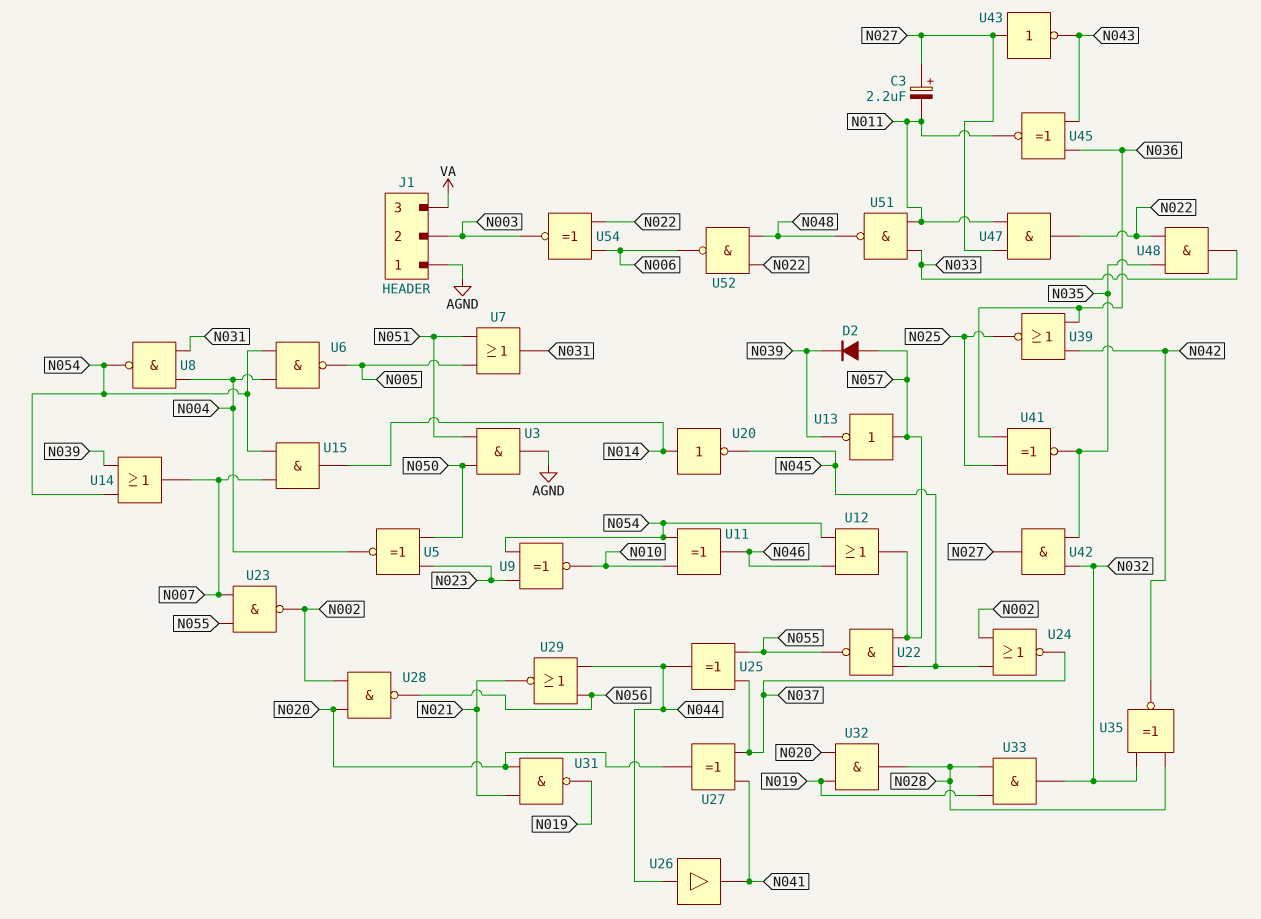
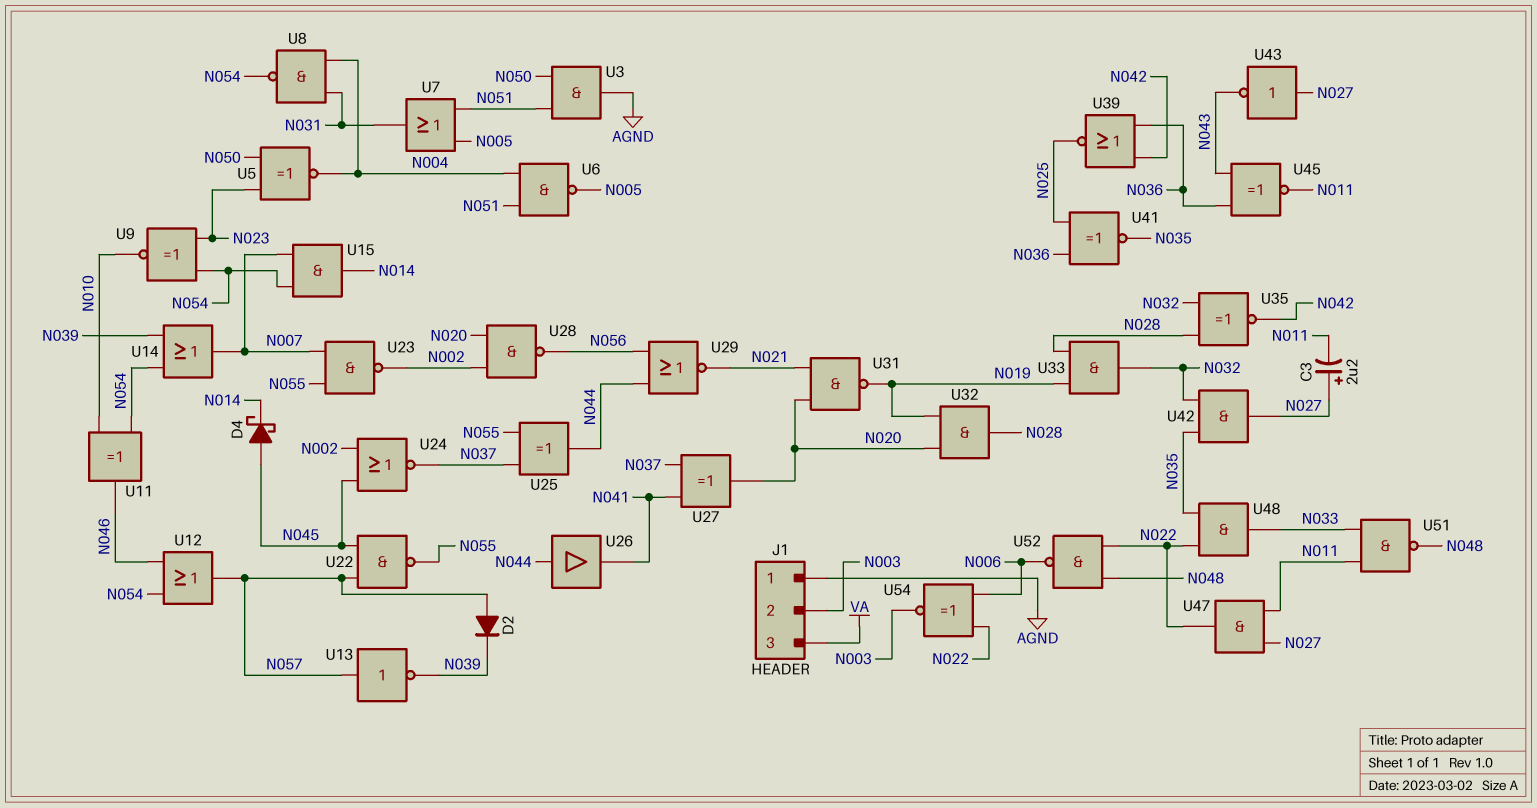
D4: none -> schottky (A N045, K N014)
U6: NAND (in N004, in N054, out N005) -> NAND (in N004, in N051, out N005)
U20: NOT (in N014, out N045) -> none

